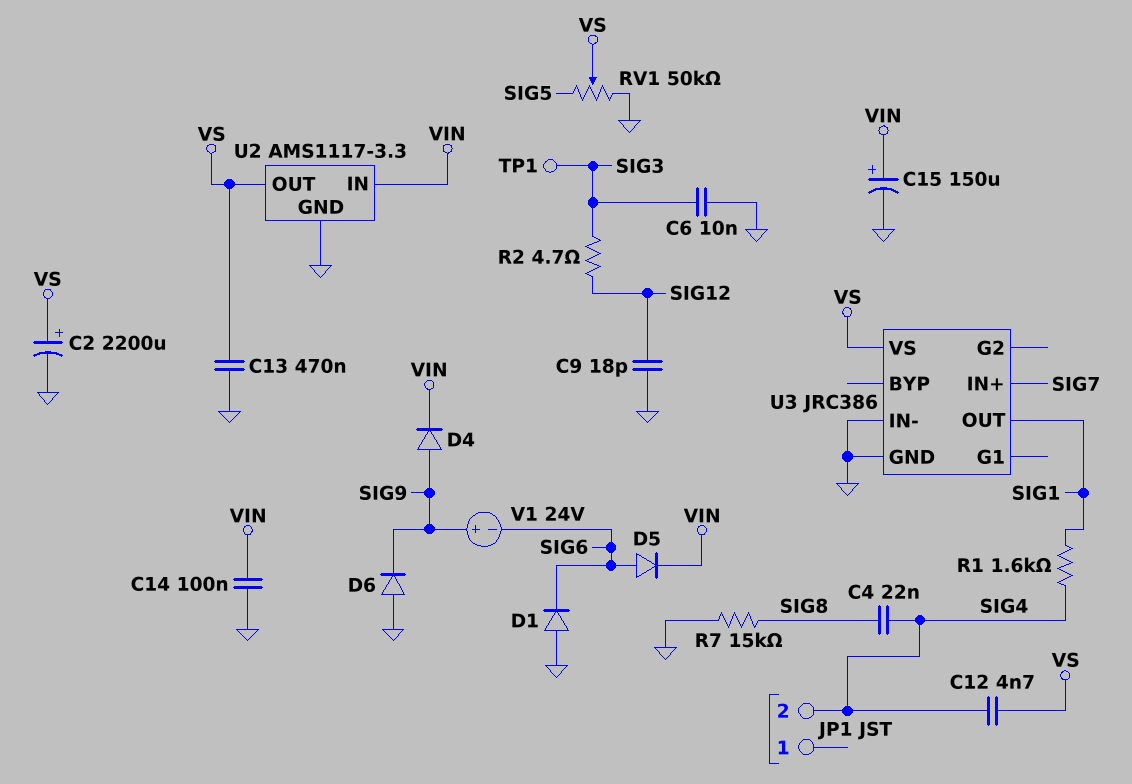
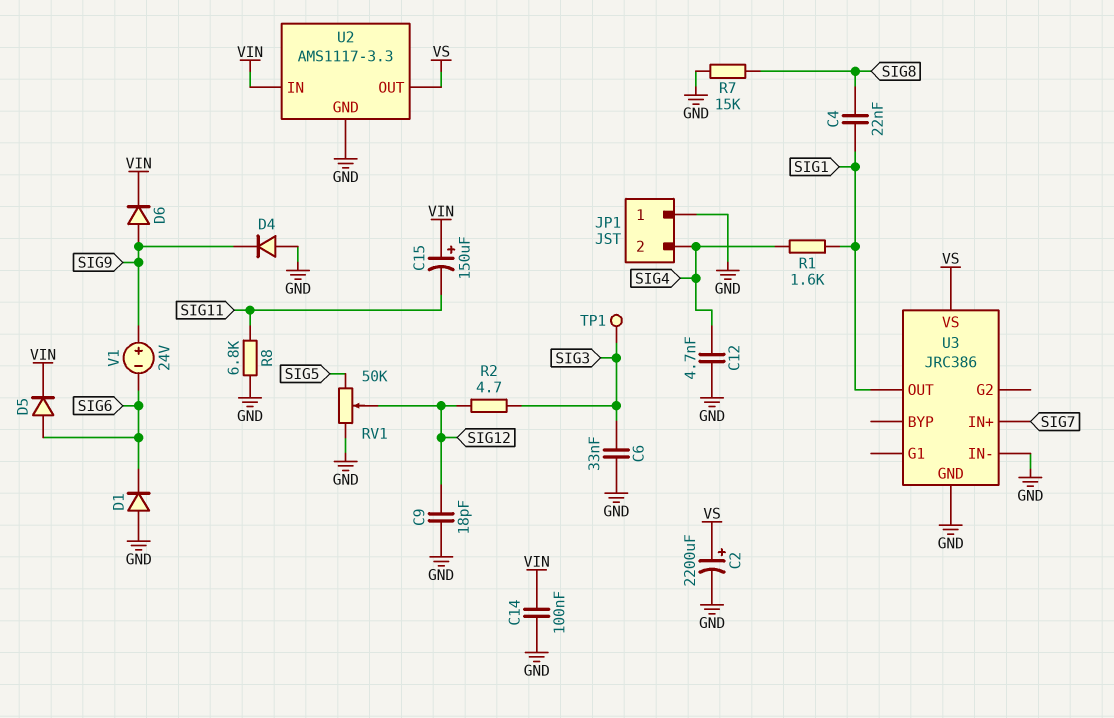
C4: 22nF (SIG4, SIG8) -> 22nF (SIG1, SIG8)
C6: 10nF (GND, SIG3) -> 33nF (GND, SIG3)
C12: 4.7nF (SIG4, VS) -> 4.7nF (GND, SIG4)
C13: 470nF (GND, VS) -> none
C15: 150uF (plus VIN, minus GND) -> 150uF (plus VIN, minus SIG11)
D4: diode (A SIG9, K VIN) -> diode (A GND, K SIG9)
D6: diode (A GND, K SIG9) -> diode (A SIG9, K VIN)
JP1 pin 1: none -> GND
R8: none -> 6.8k (GND, SIG11)
RV1: 50k (GND, SIG5, wiper VS) -> 50k (GND, SIG5, wiper SIG12)

